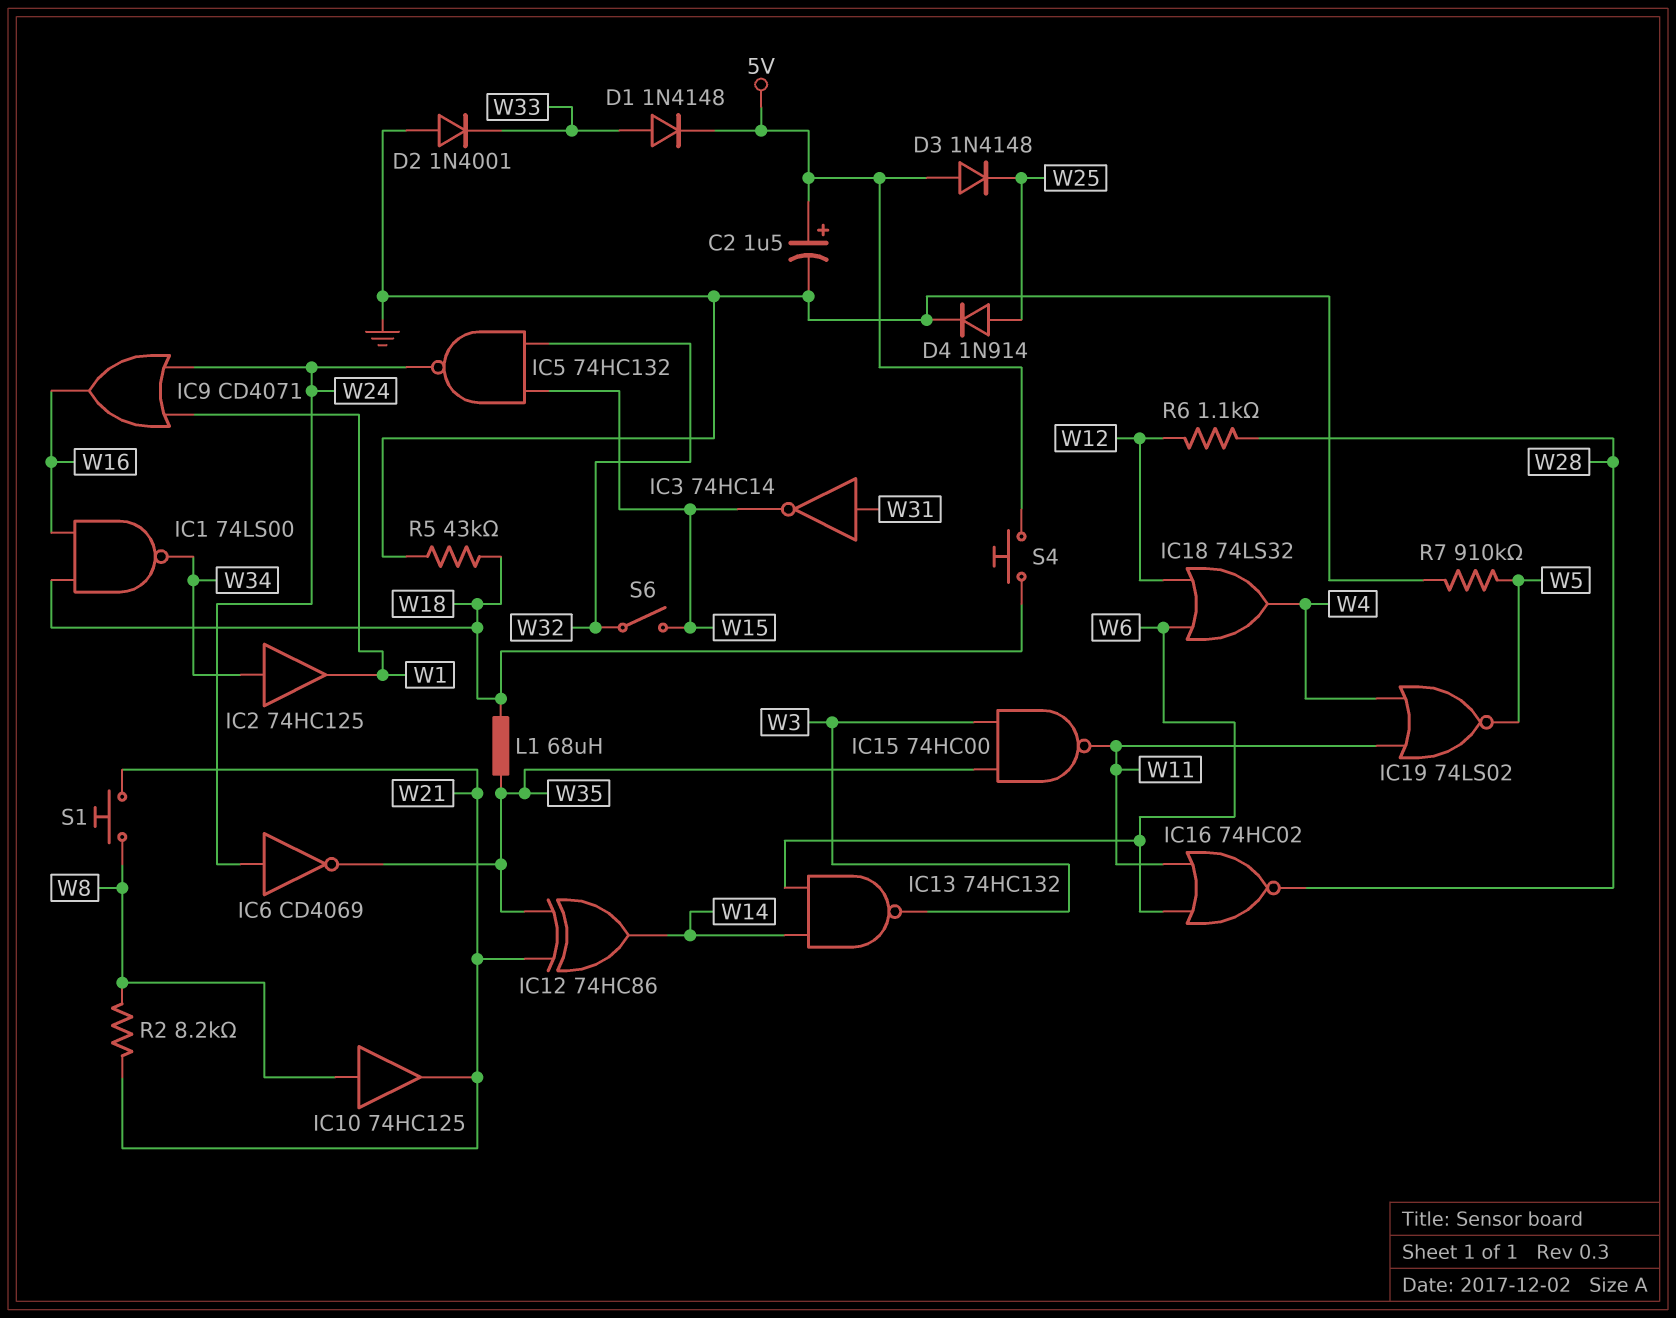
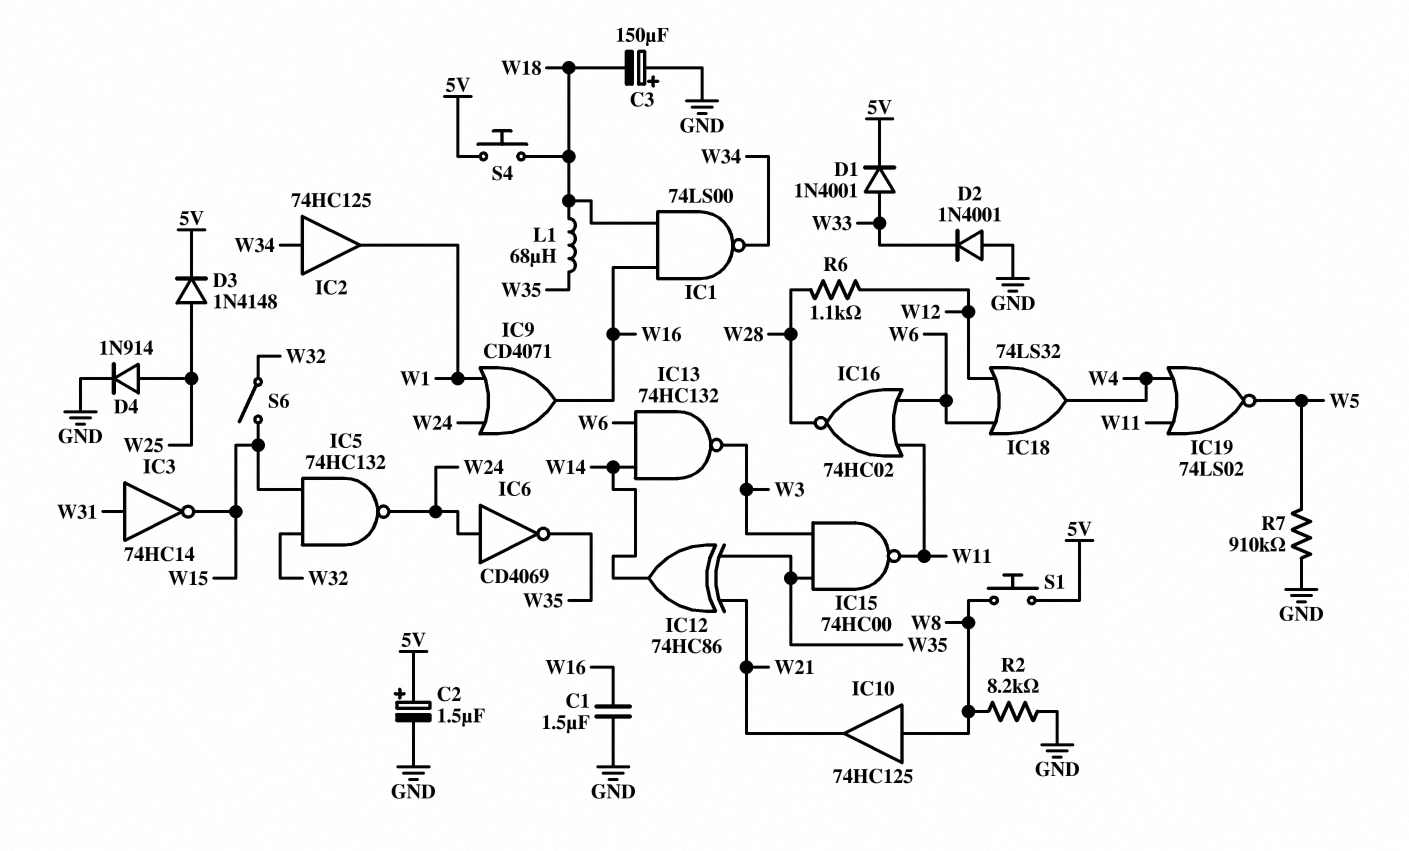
C1: none -> 1.5uF (GND, W16)
C3: none -> 150uF (plus GND, minus W18)
D1: diode 1N4148 (A W33, K 5V) -> diode 1N4001 (A W33, K 5V)
D3: diode 1N4148 (A 5V, K W25) -> diode 1N4148 (A W25, K 5V)
R2: 8.2k (W8, W21) -> 8.2k (GND, W8)
R5: 43k (GND, W18) -> none
S1: button (W8, W21) -> button (5V, W8)

